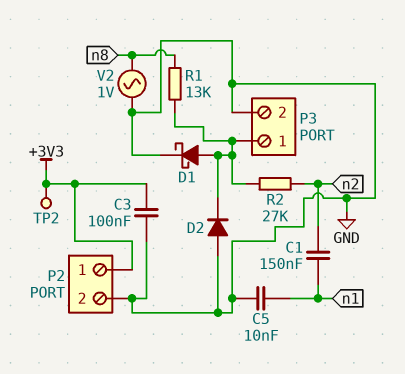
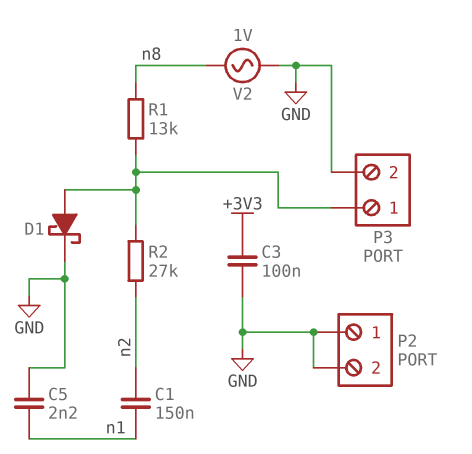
C5: 10nF (GND, n1) -> 2.2nF (GND, n1)
D2: diode (A GND, K P3/1) -> none
P2 pin 1: +3V3 -> GND
TP2: test point (+3V3) -> none

